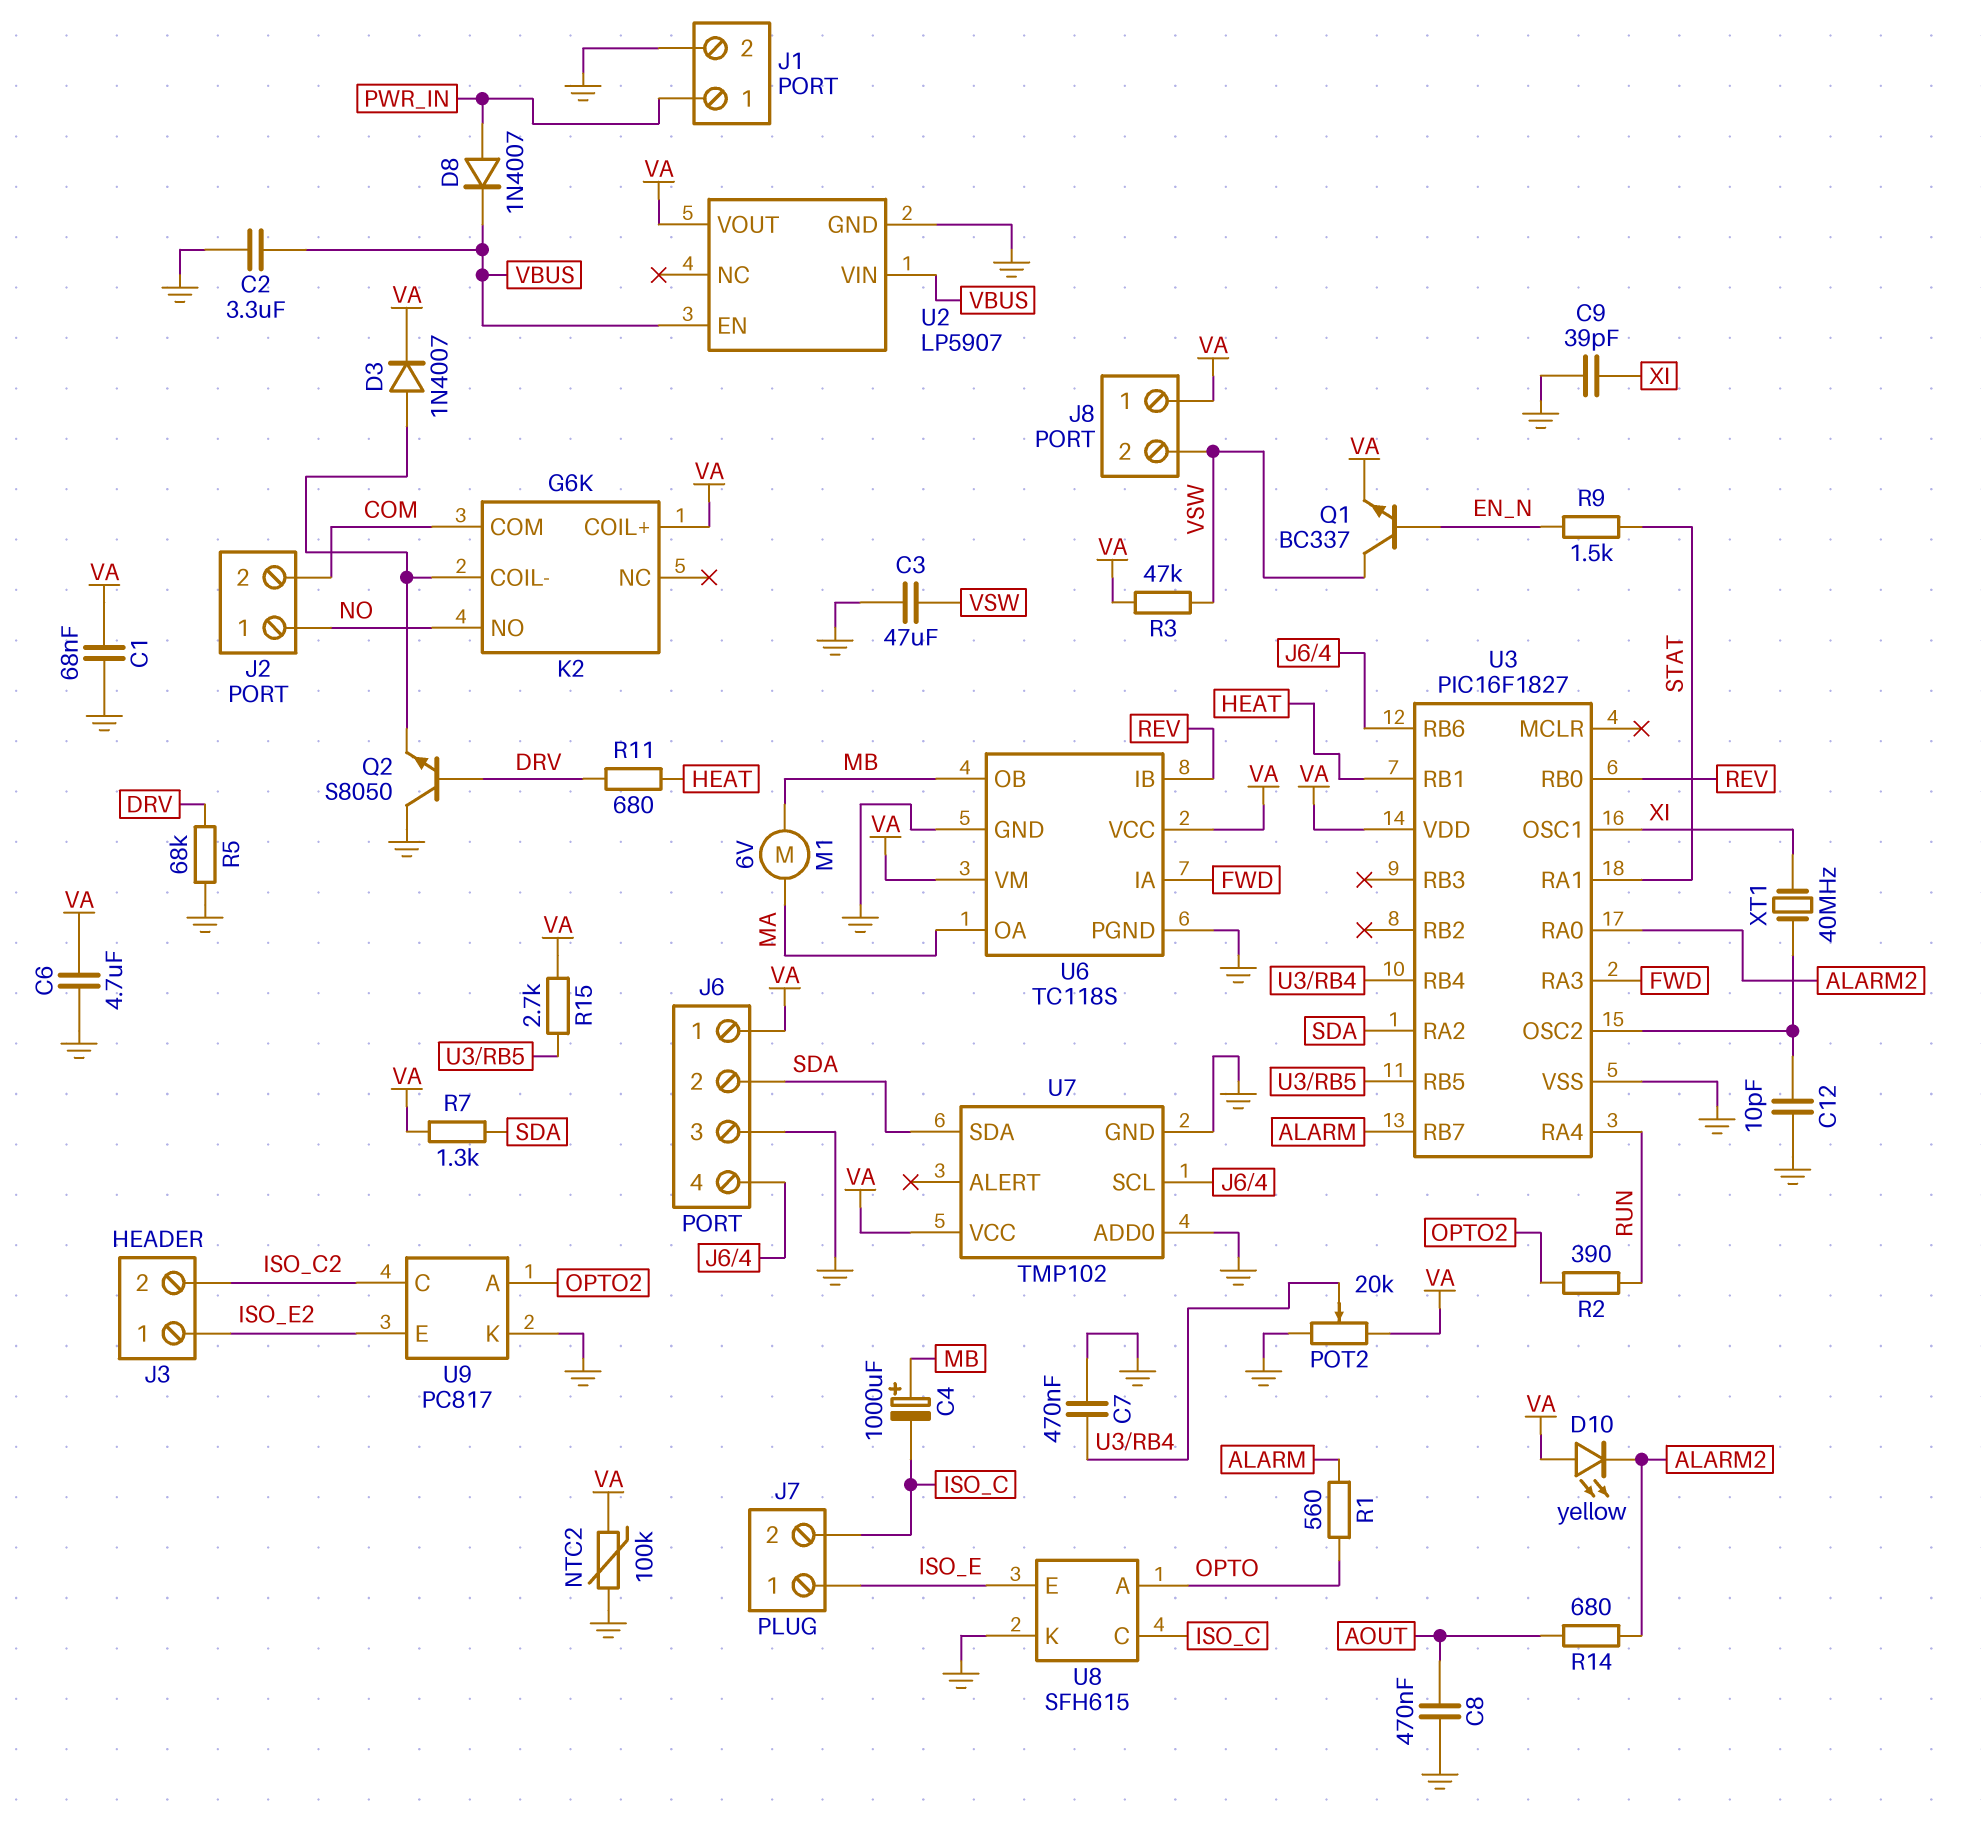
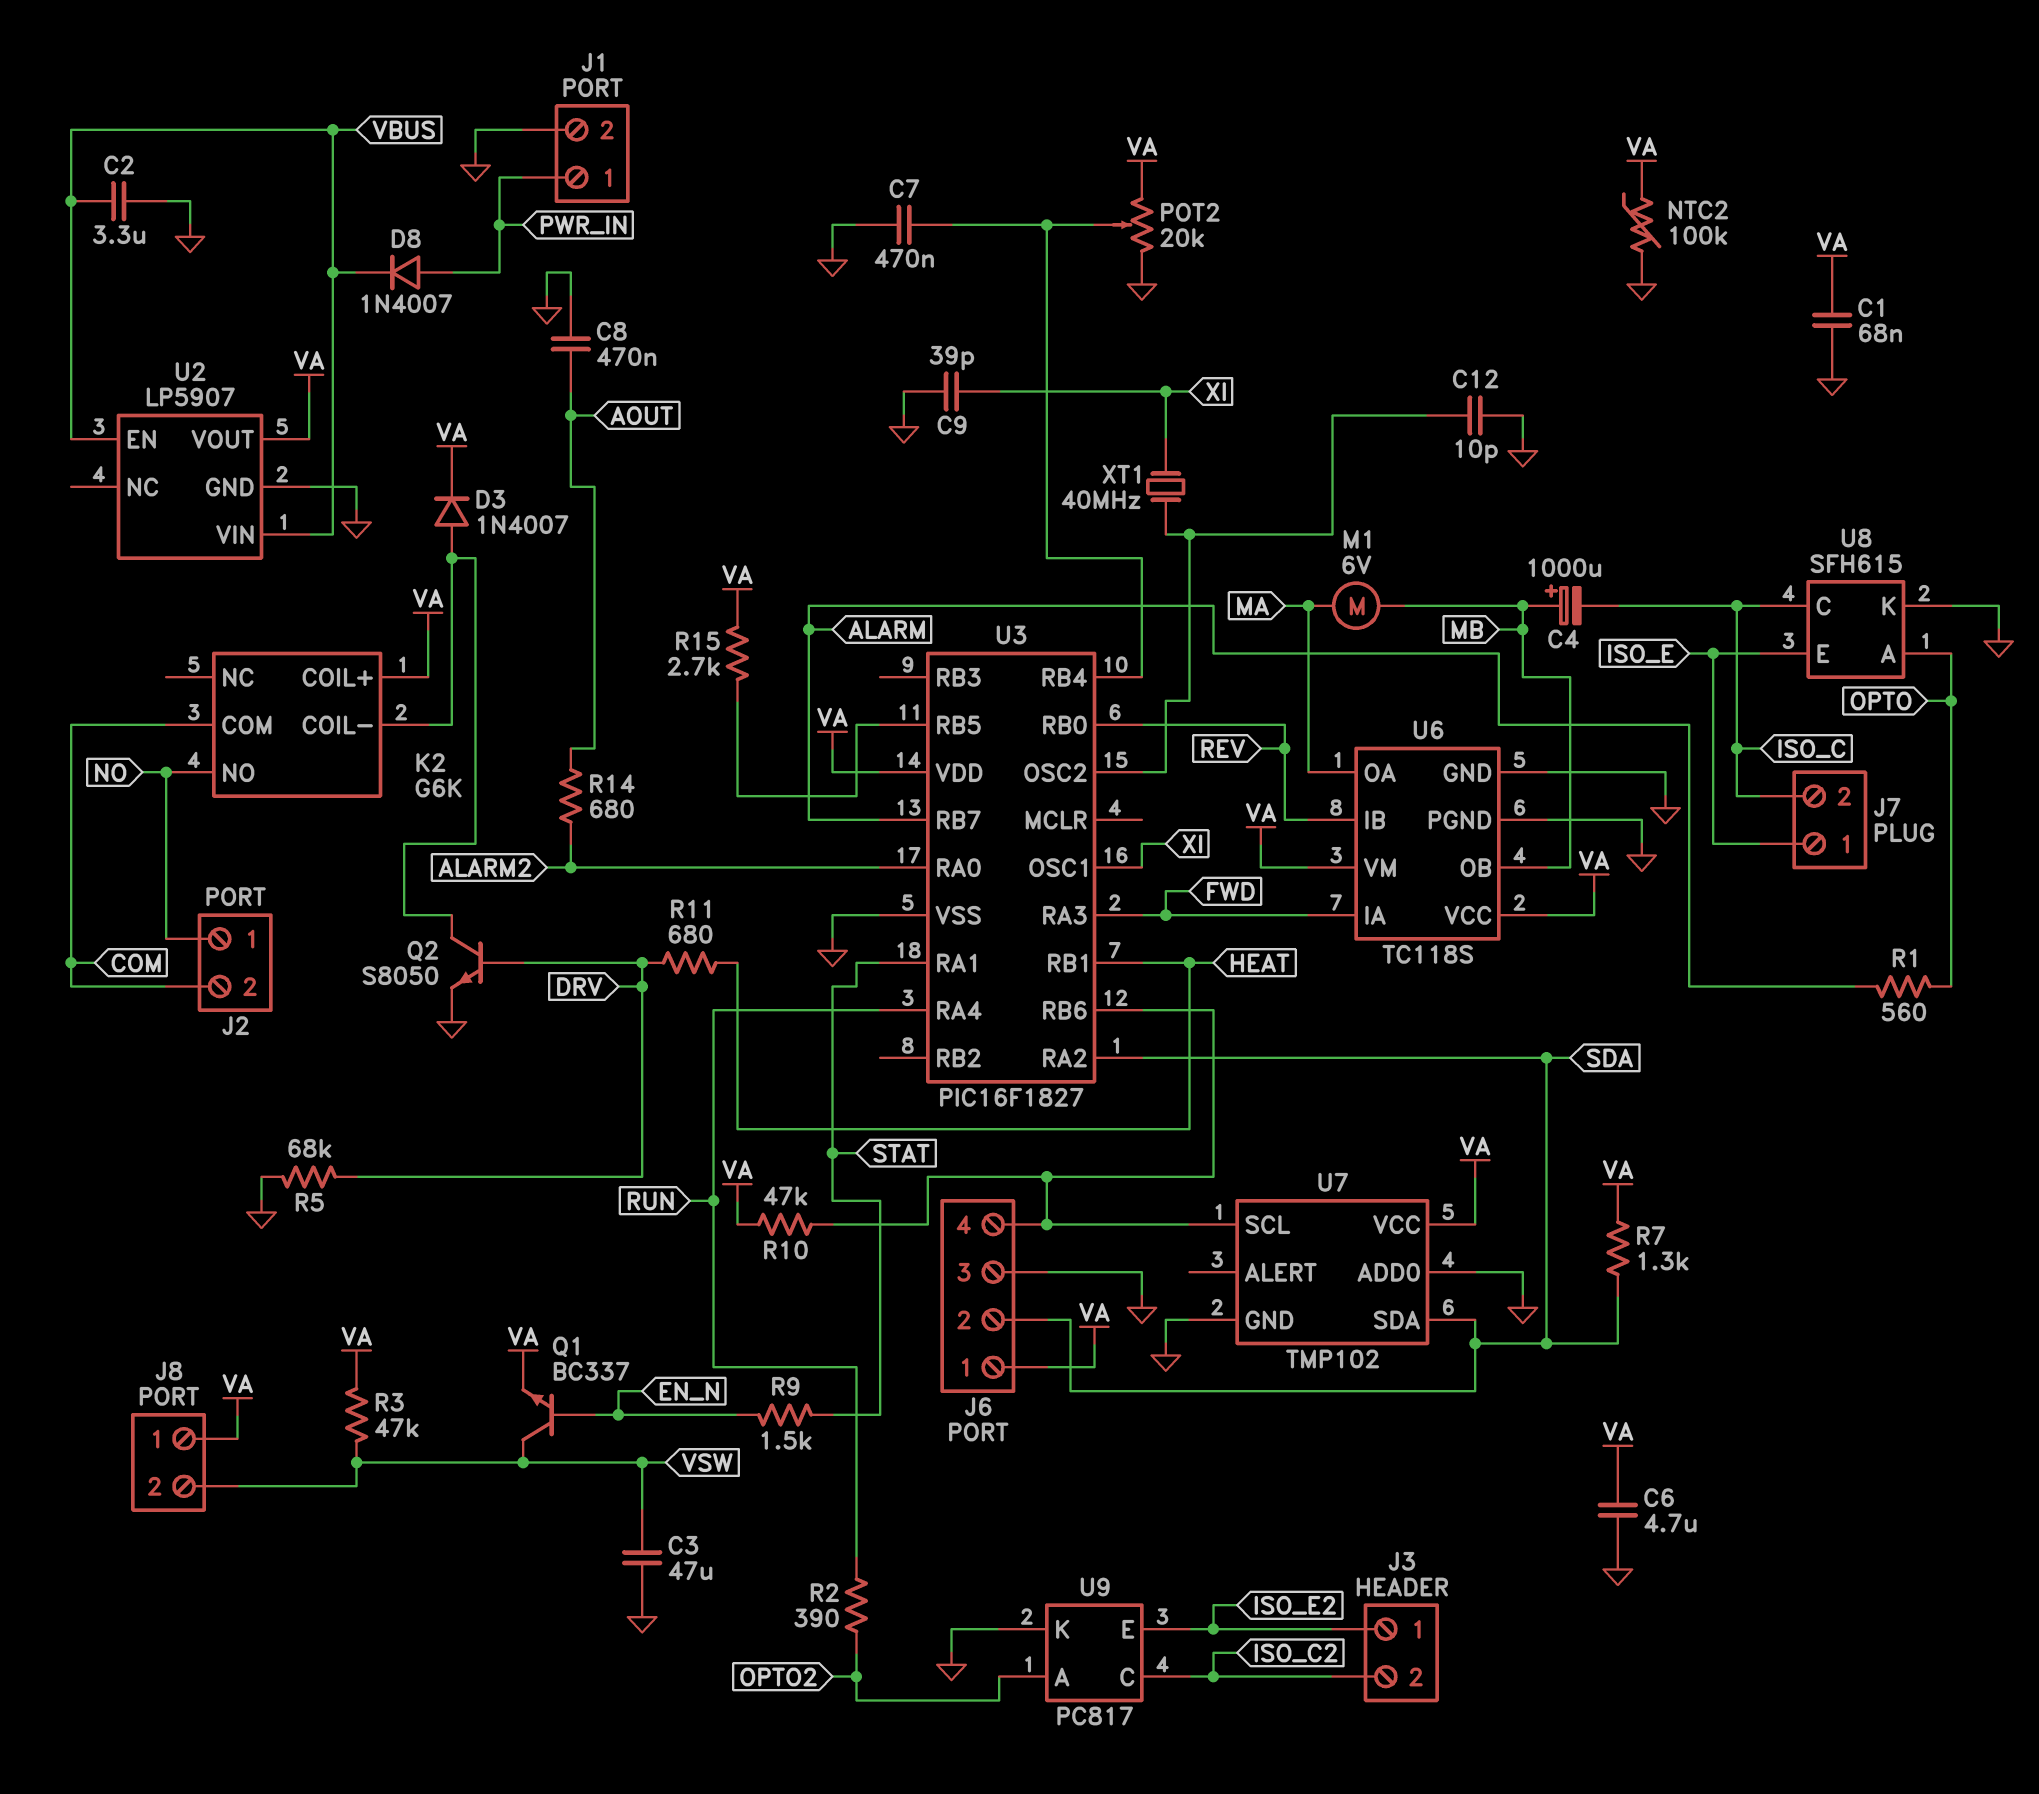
D10: LED yellow (A VA, K ALARM2) -> none
Q2: NPN S8050 (B DRV, C GND, E K2/COIL-) -> NPN S8050 (B DRV, C K2/COIL-, E GND)
R10: none -> 47k (J6/4, VA)

